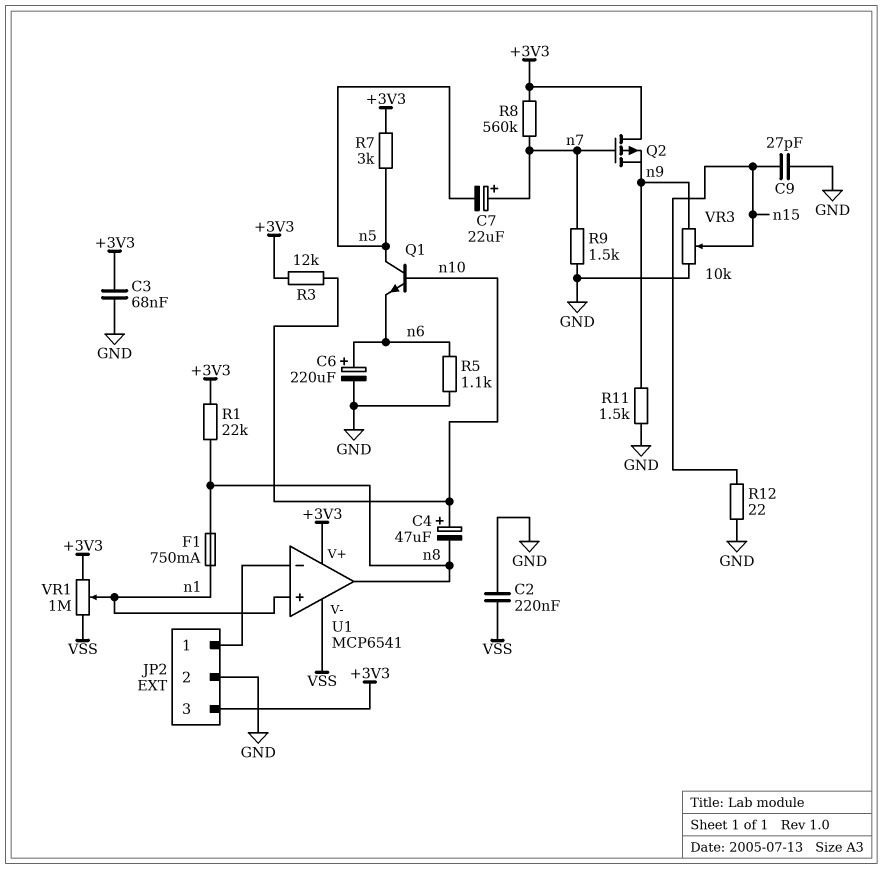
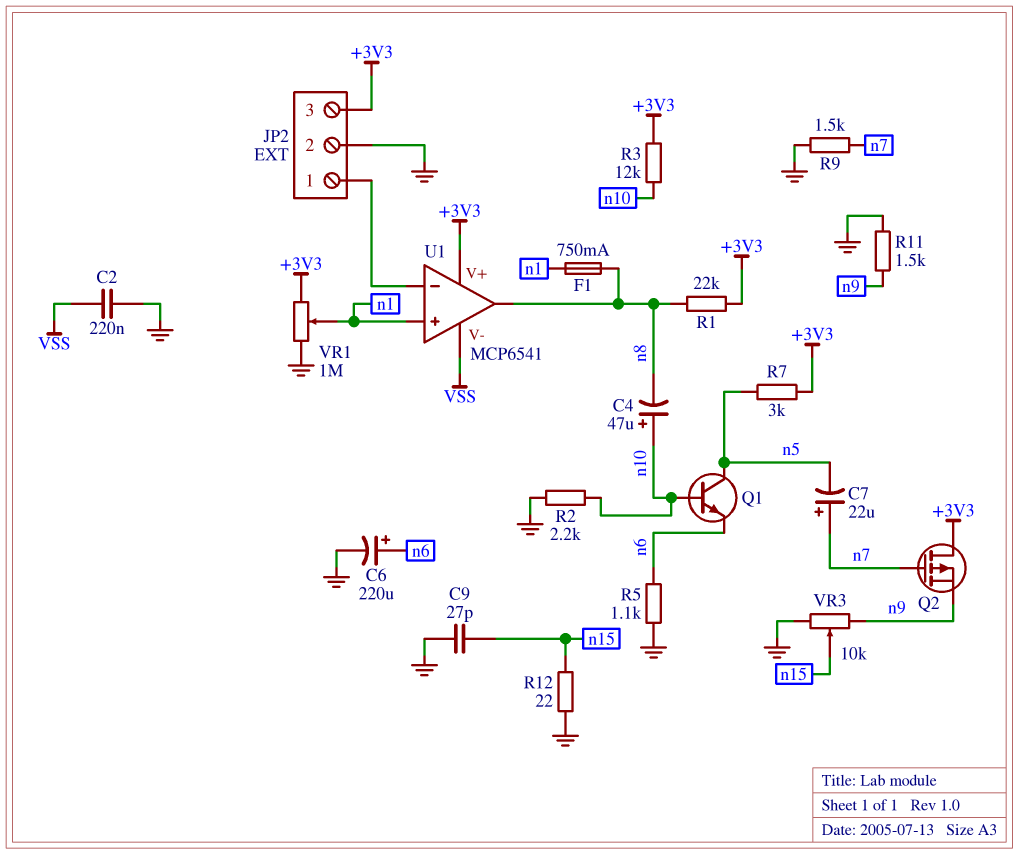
C3: 68nF (+3V3, GND) -> none
R2: none -> 2.2k (GND, n10)
R8: 560k (+3V3, n7) -> none
VR1: 1M (+3V3, VSS, wiper n1) -> 1M (+3V3, GND, wiper n1)

